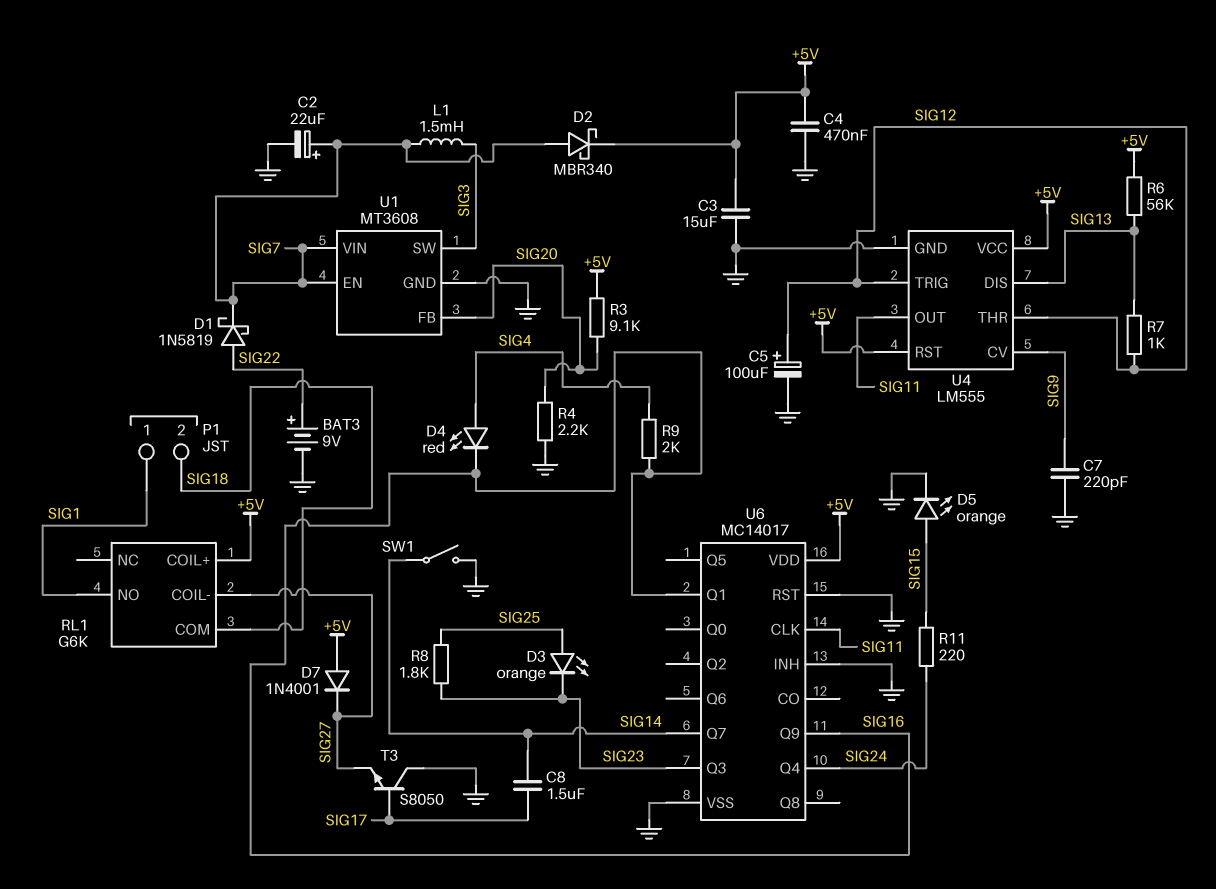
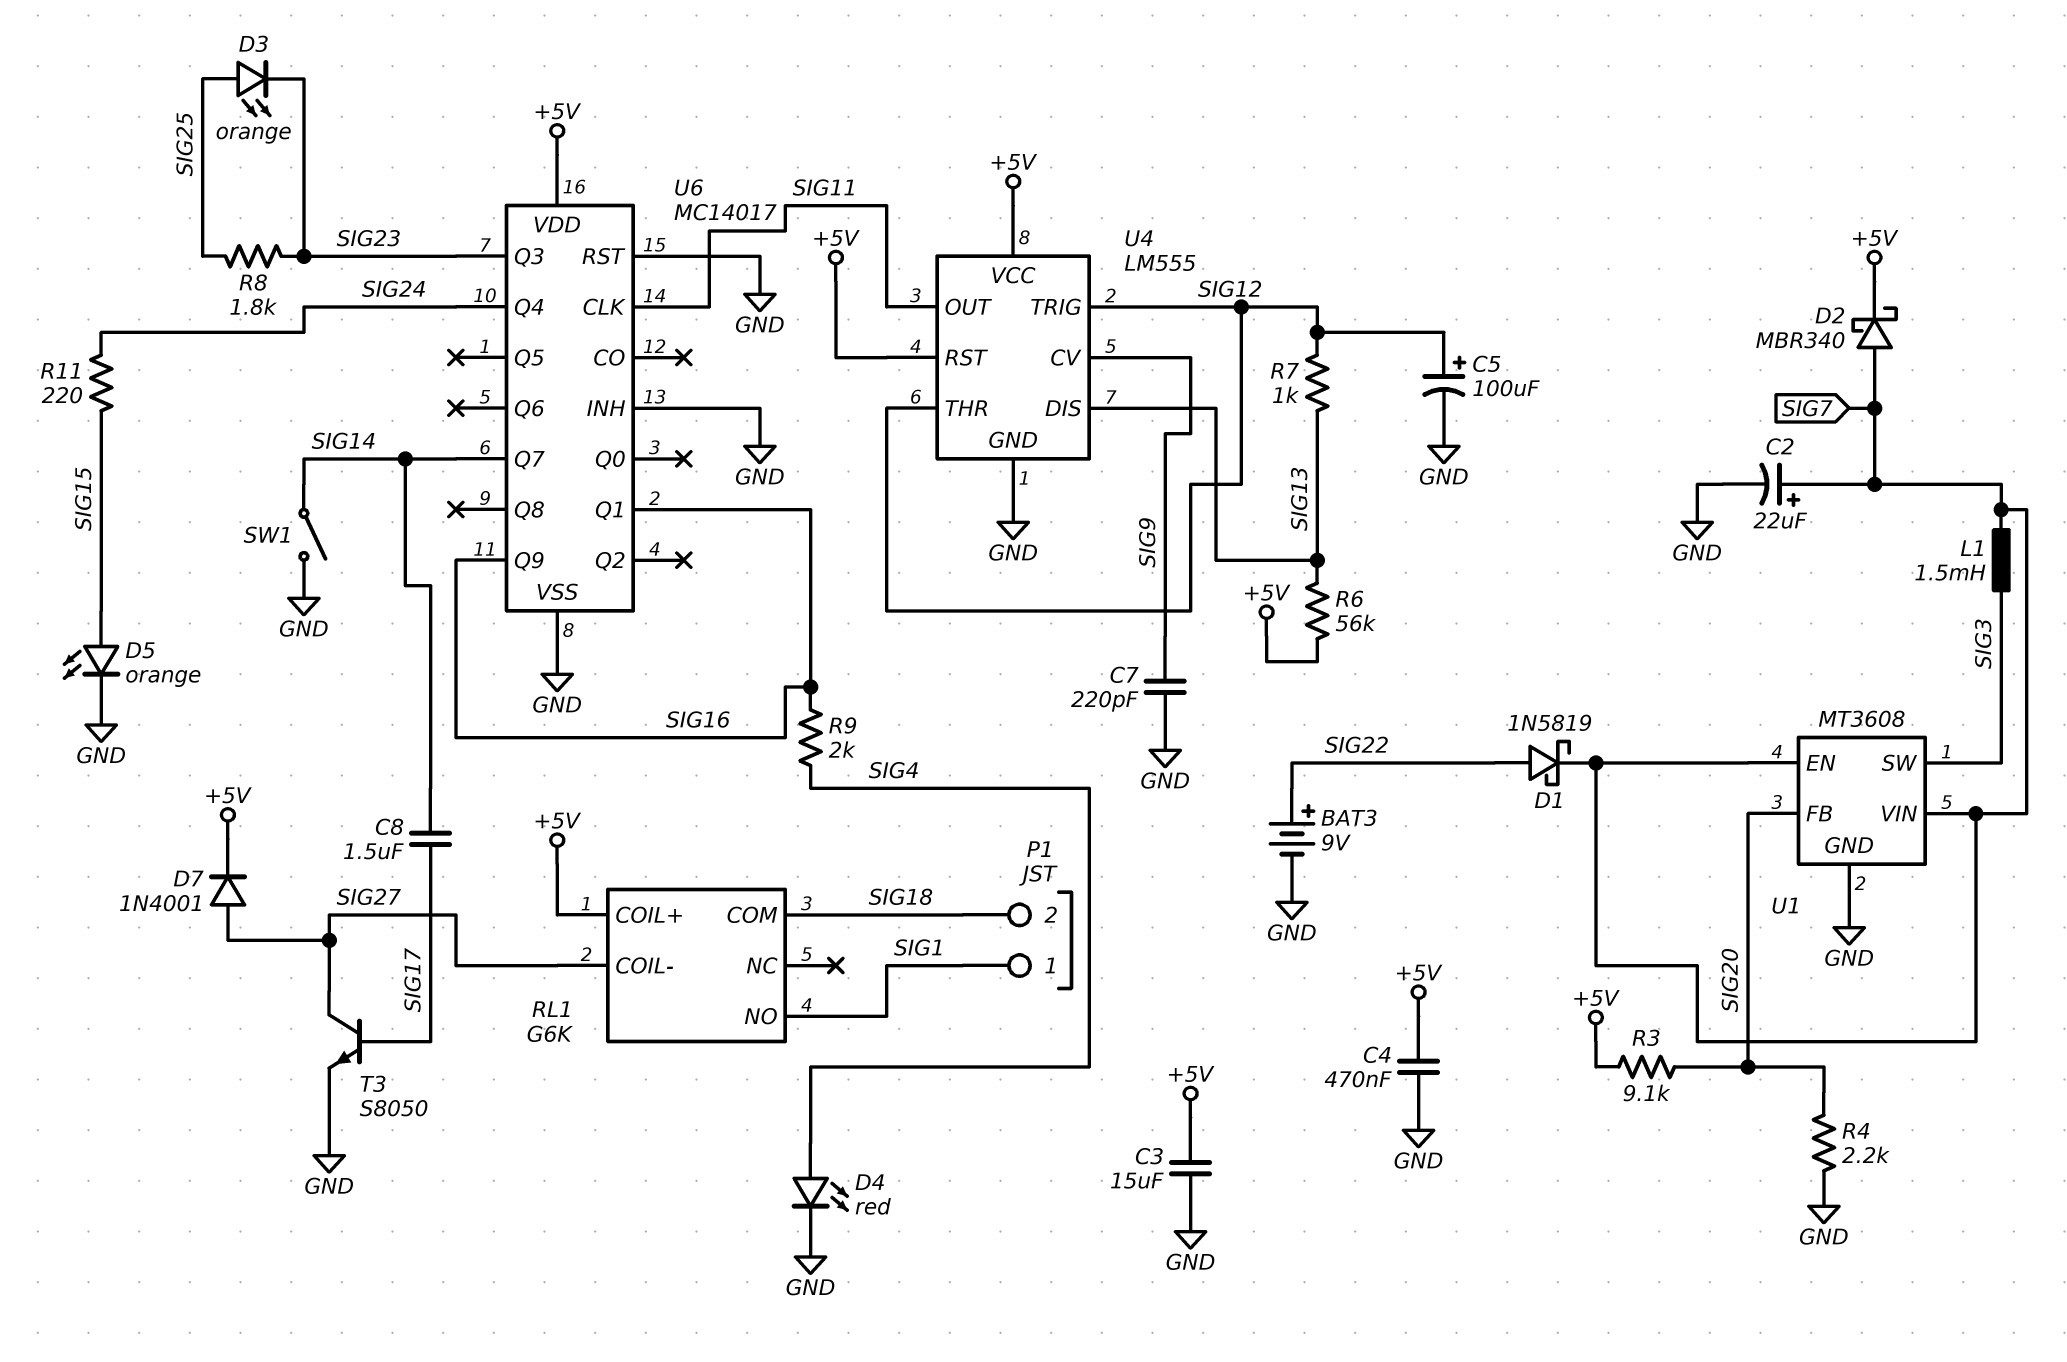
D4: LED red (A SIG4, K SIG16) -> LED red (A SIG4, K GND)
D7: diode 1N4001 (A +5V, K SIG27) -> diode 1N4001 (A SIG27, K +5V)
T3: NPN S8050 (B SIG17, C GND, E SIG27) -> NPN S8050 (B SIG17, C SIG27, E GND)

